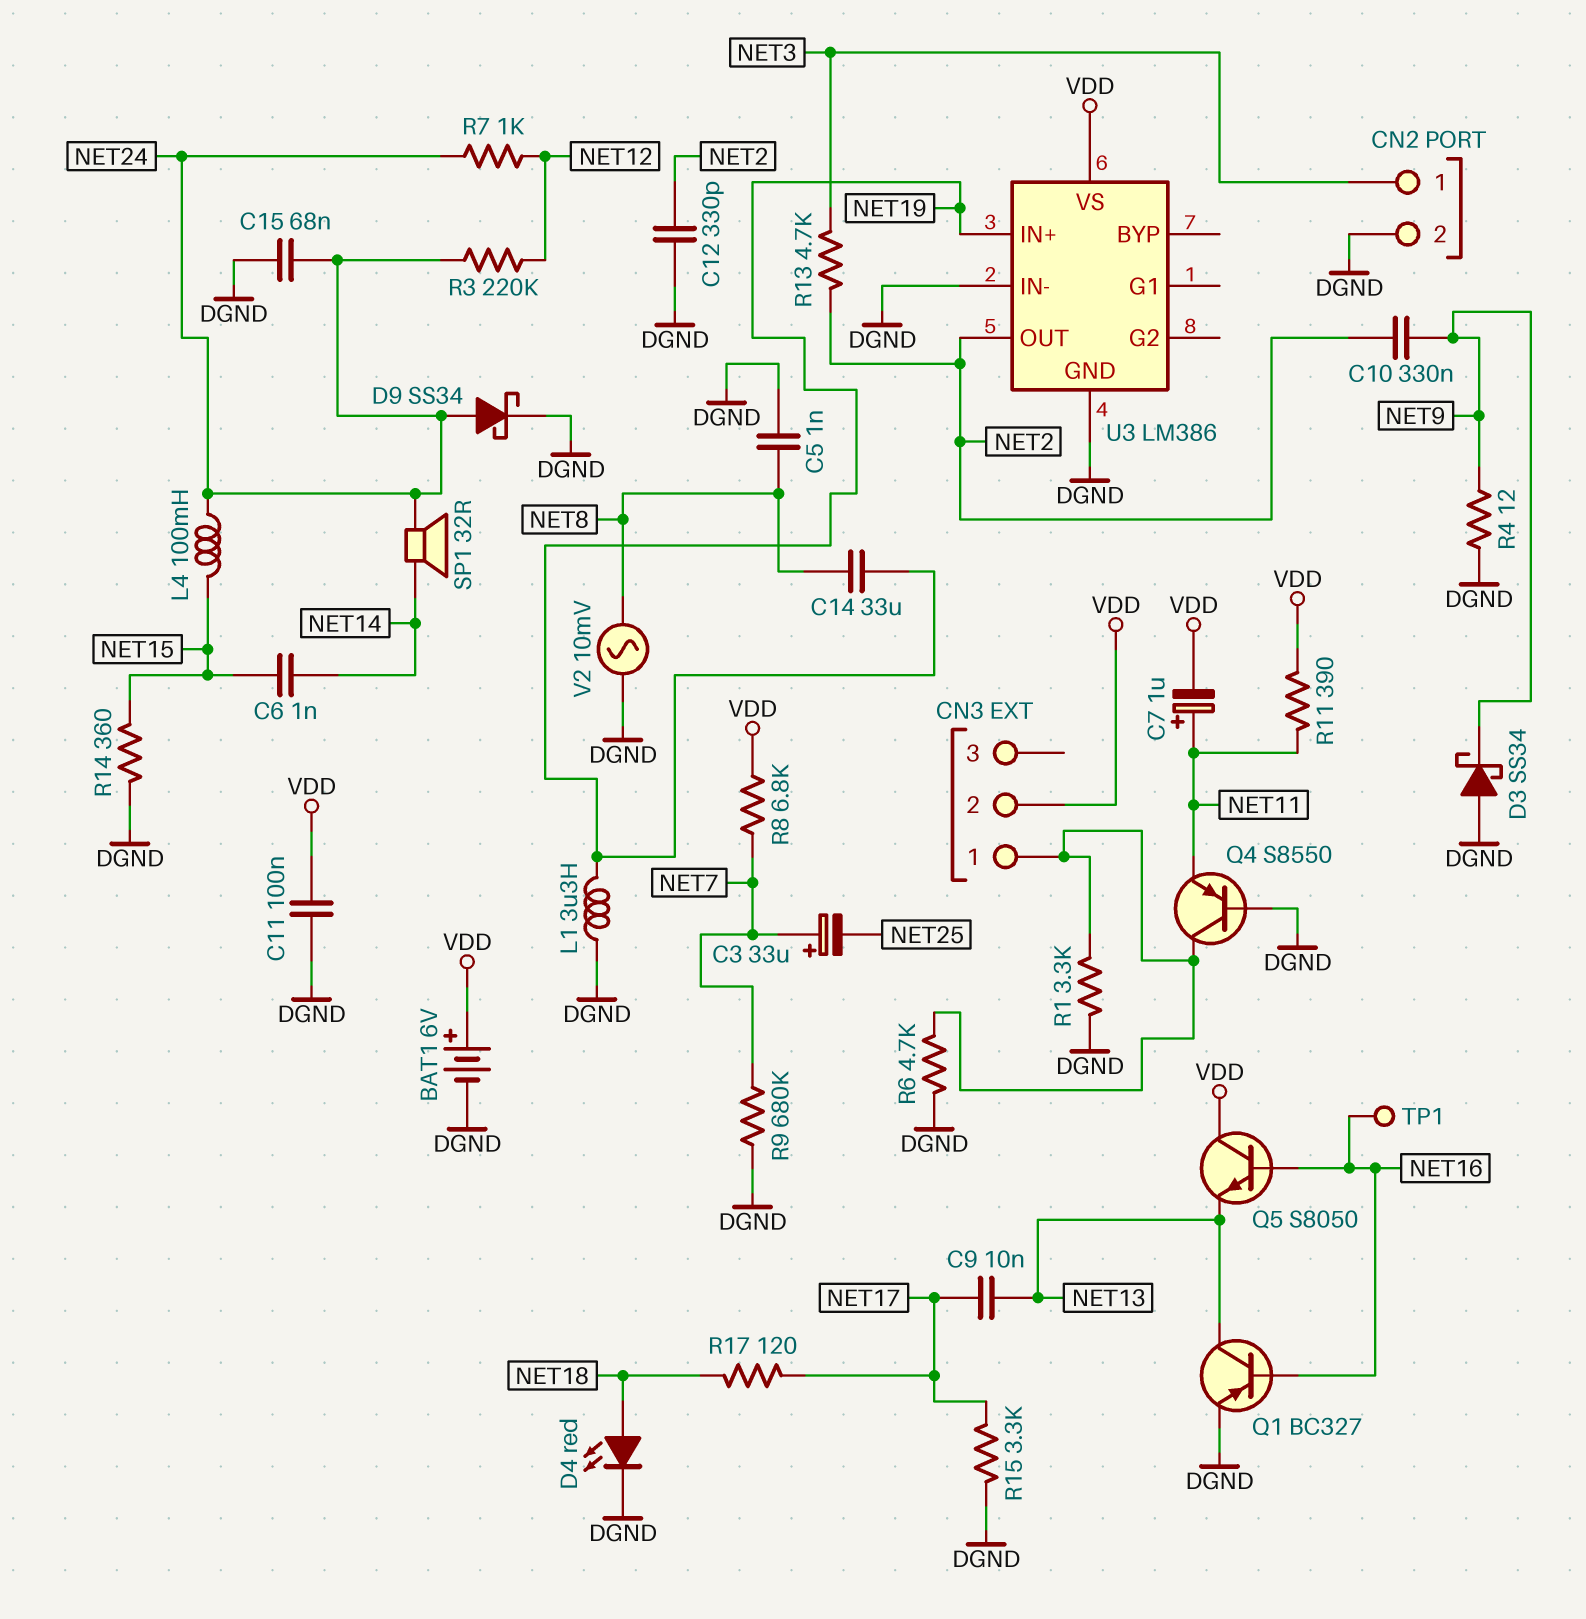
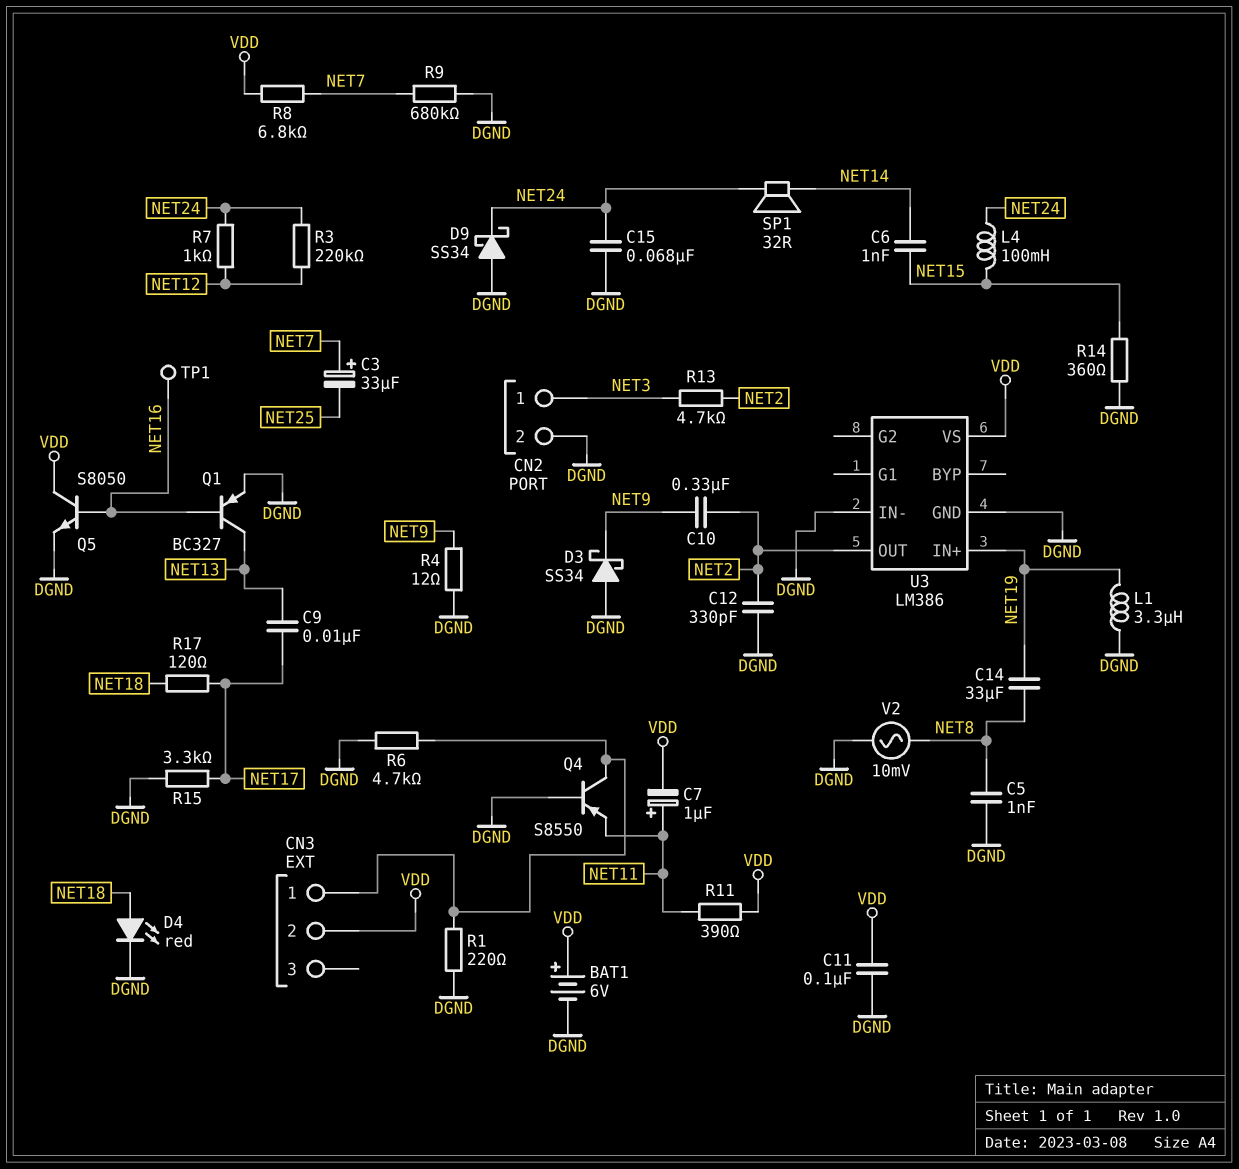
D9: schottky SS34 (A NET24, K DGND) -> schottky SS34 (A DGND, K NET24)
Q5: NPN S8050 (B NET16, C VDD, E NET13) -> NPN S8050 (B NET16, C VDD, E DGND)
R1: 3.3k (CN3/1, DGND) -> 220 (CN3/1, DGND)

